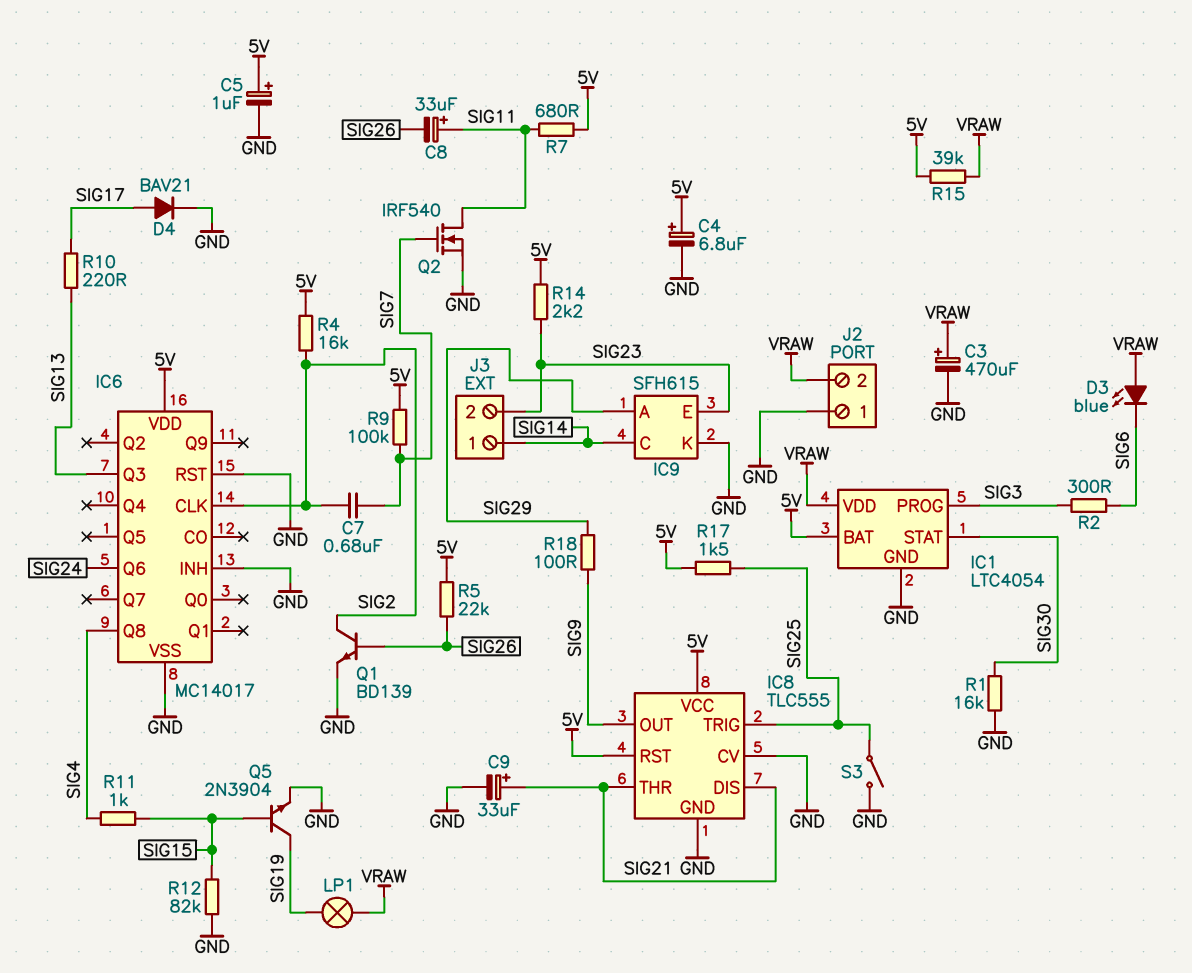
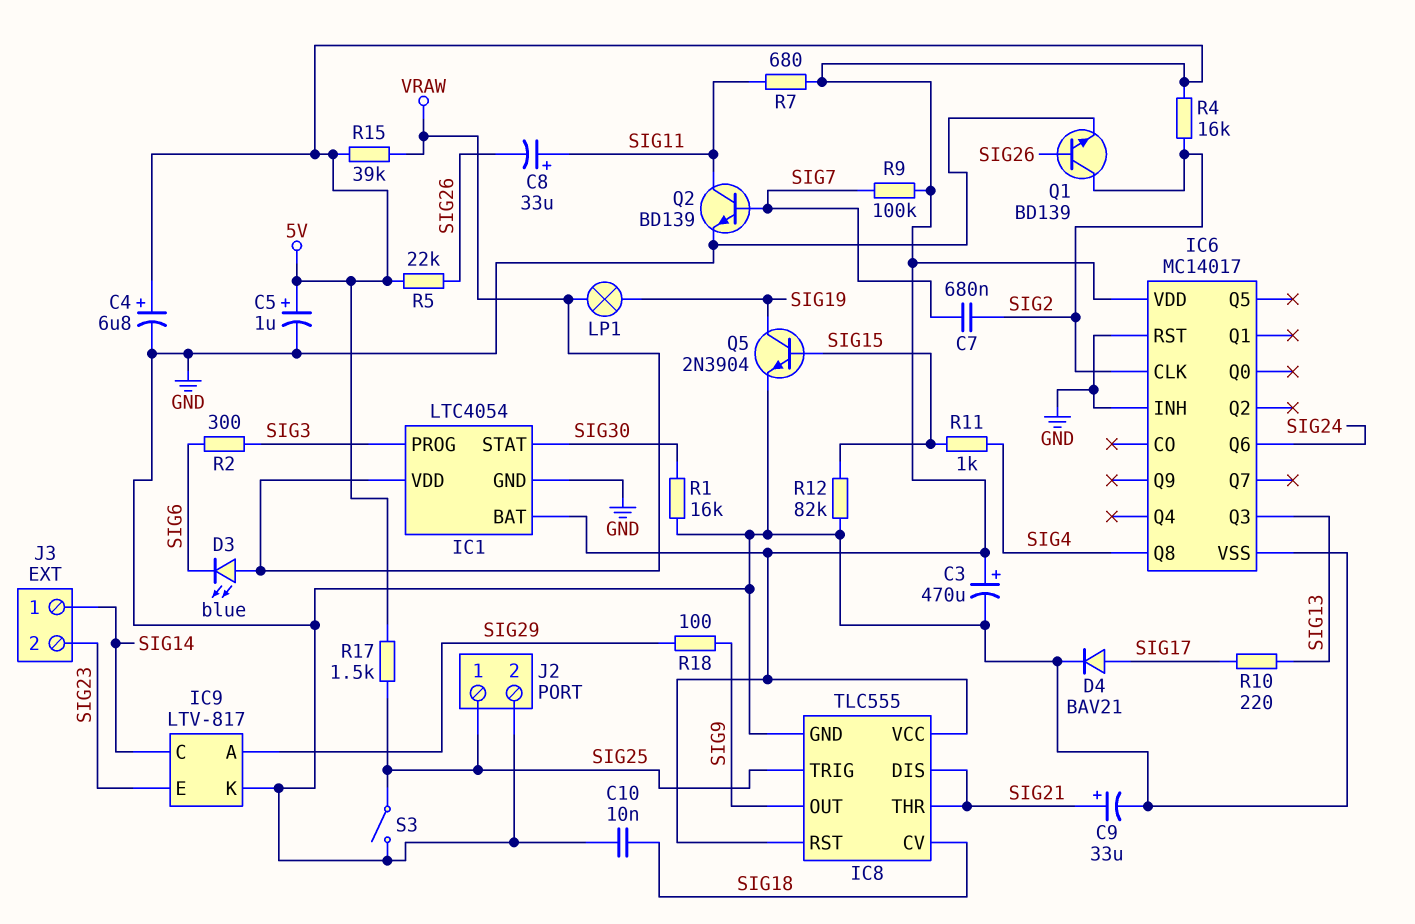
C3: 470uF (plus VRAW, minus GND) -> 470uF (plus 5V, minus GND)
C10: none -> 10nF (GND, SIG18)
IC8 pin CV: GND -> SIG18
IC9: SFH615 -> LTV-817
J2 pin 1: GND -> SIG25
J2 pin 2: VRAW -> GND
Q2: NMOS IRF540 (G SIG7, D SIG11, S GND) -> NPN BD139 (B SIG7, C SIG11, E GND)
R14: 2.2k (5V, SIG23) -> none

